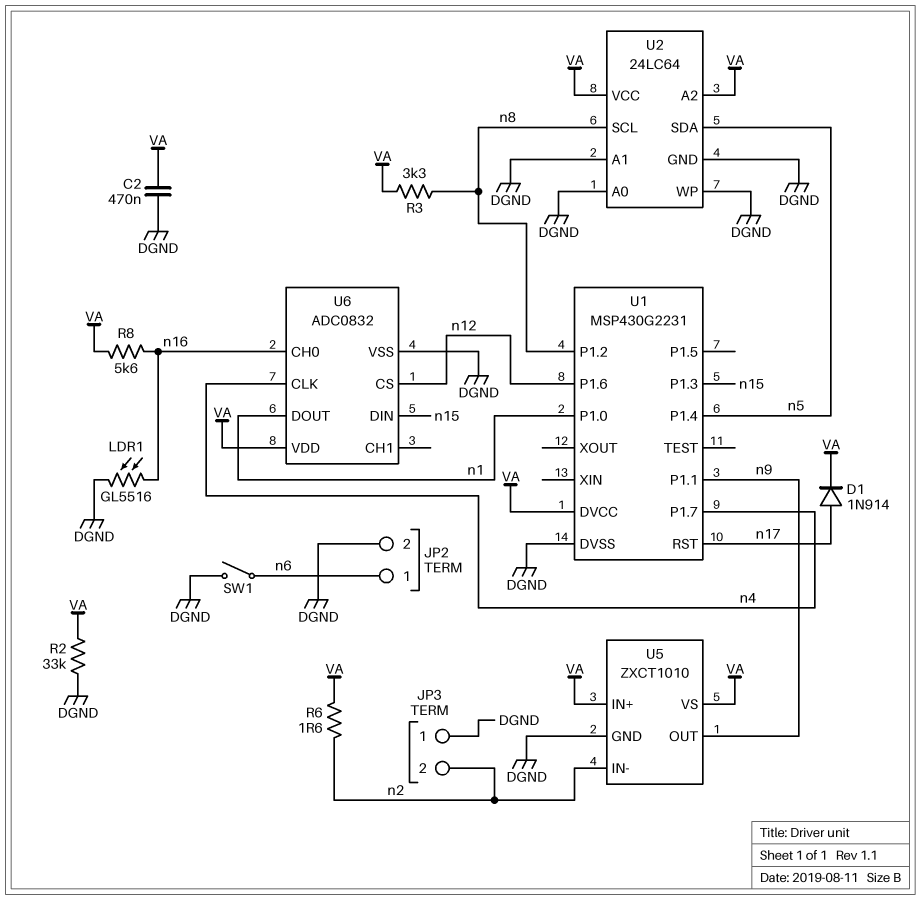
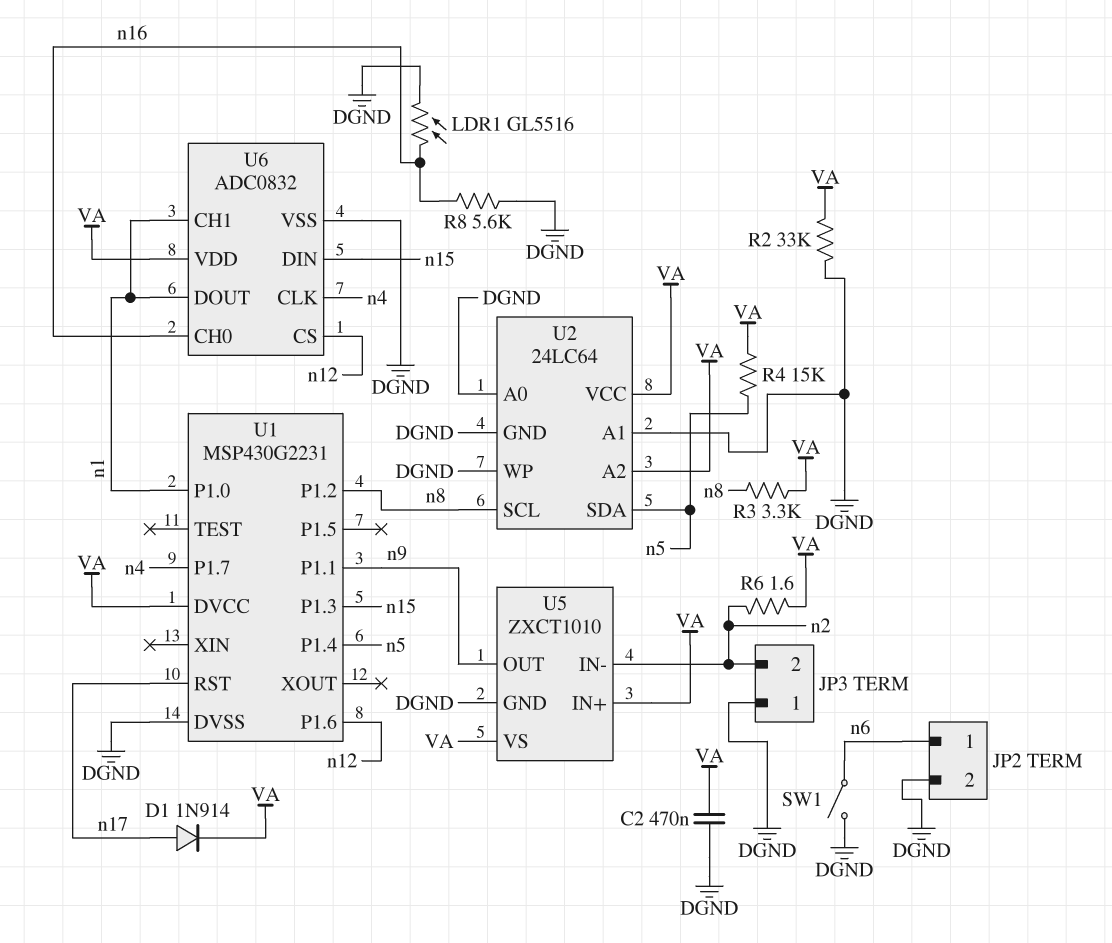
R4: none -> 15k (VA, n5)
R8: 5.6k (VA, n16) -> 5.6k (DGND, n16)
U6 pin CH1: none -> n1

